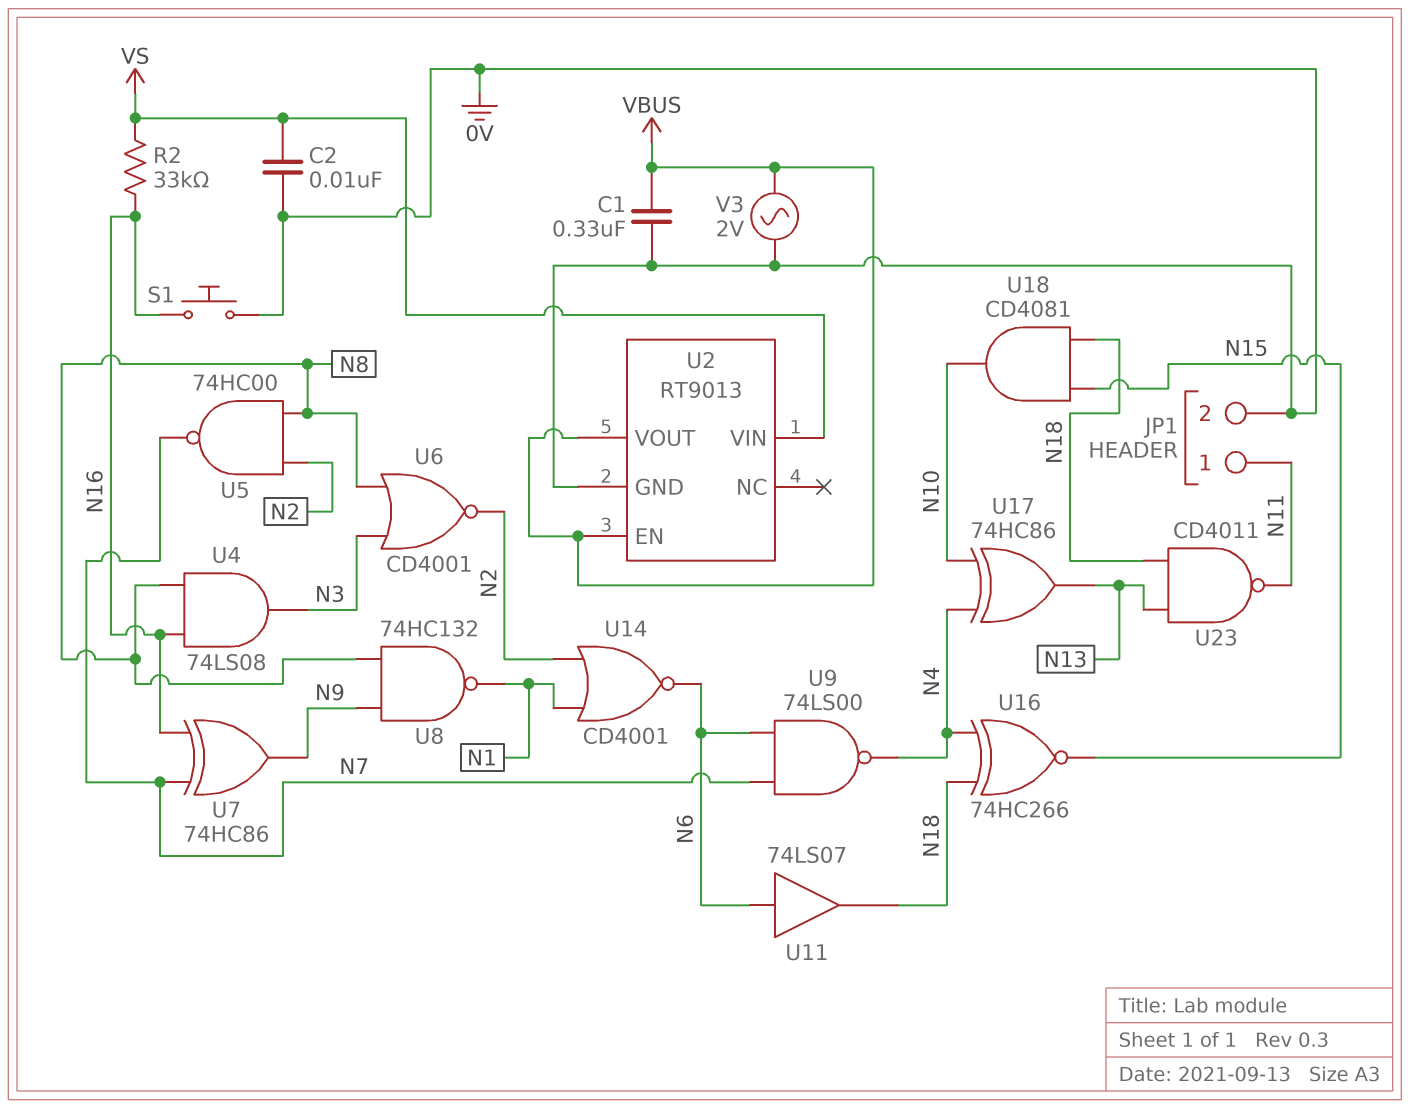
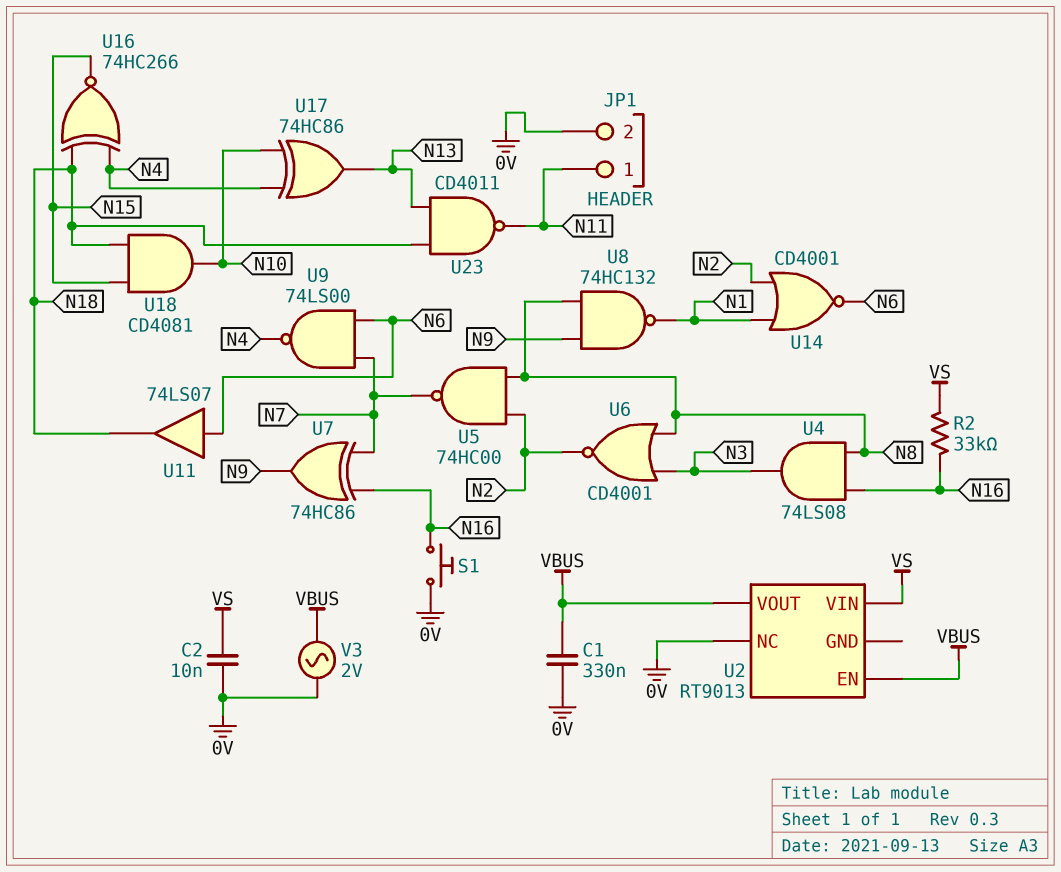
U2 pin GND: 0V -> none
U2 pin NC: none -> 0V

